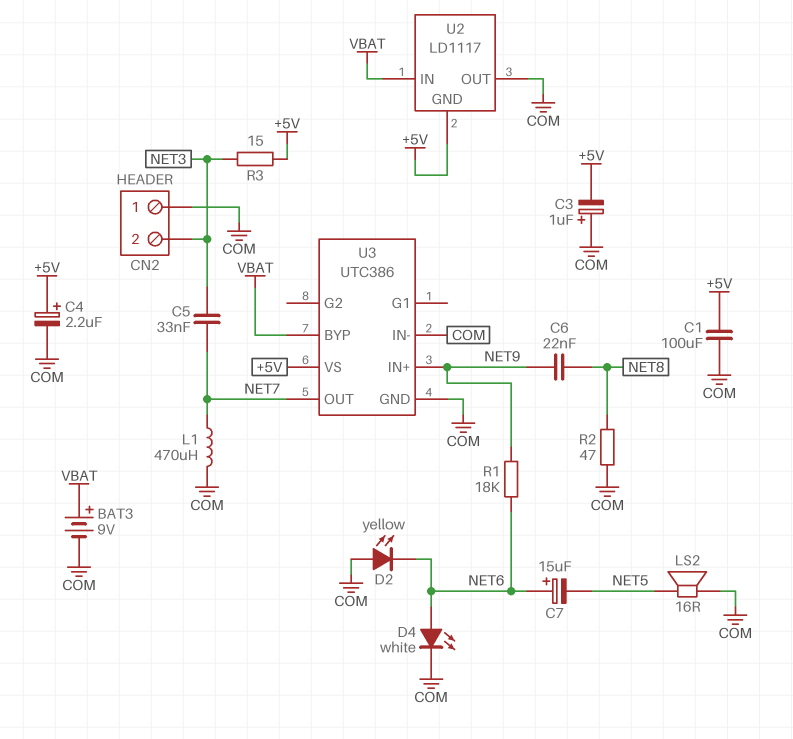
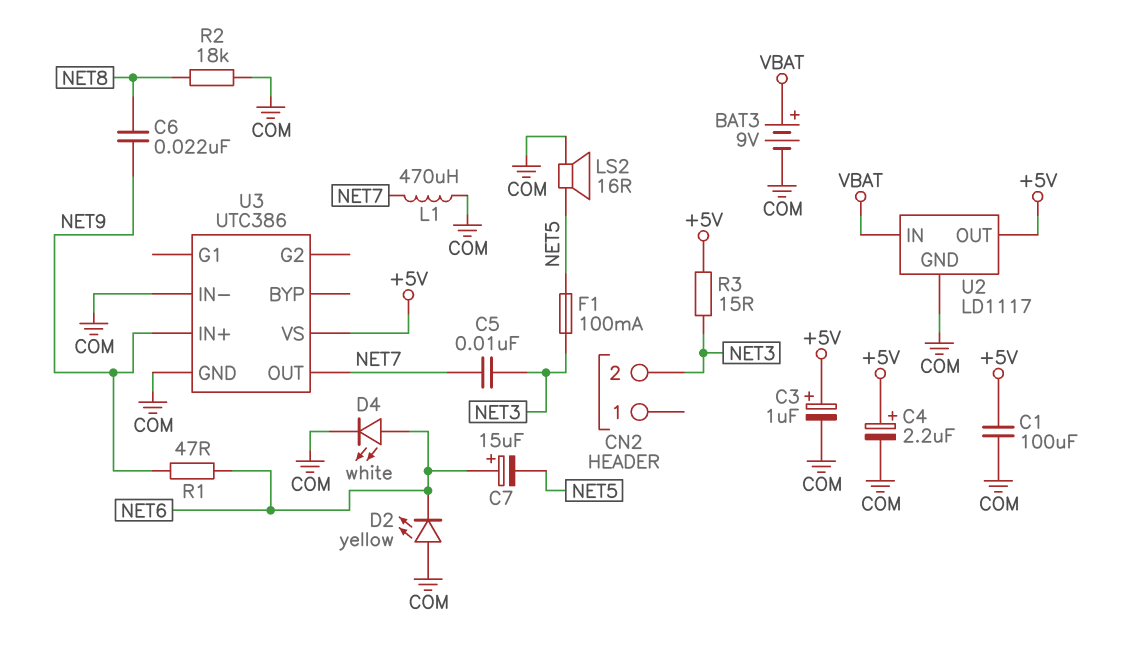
C3: 1uF (plus COM, minus +5V) -> 1uF (plus +5V, minus COM)
C5: 33nF (NET3, NET7) -> 10nF (NET3, NET7)
CN2 pin 1: COM -> none
F1: none -> 100mA (NET3, NET5)
R1: 18k (NET6, NET9) -> 47 (NET6, NET9)
R2: 47 (COM, NET8) -> 18k (COM, NET8)
U2 pin GND: +5V -> COM
U2 pin OUT: COM -> +5V
U3 pin BYP: VBAT -> none

